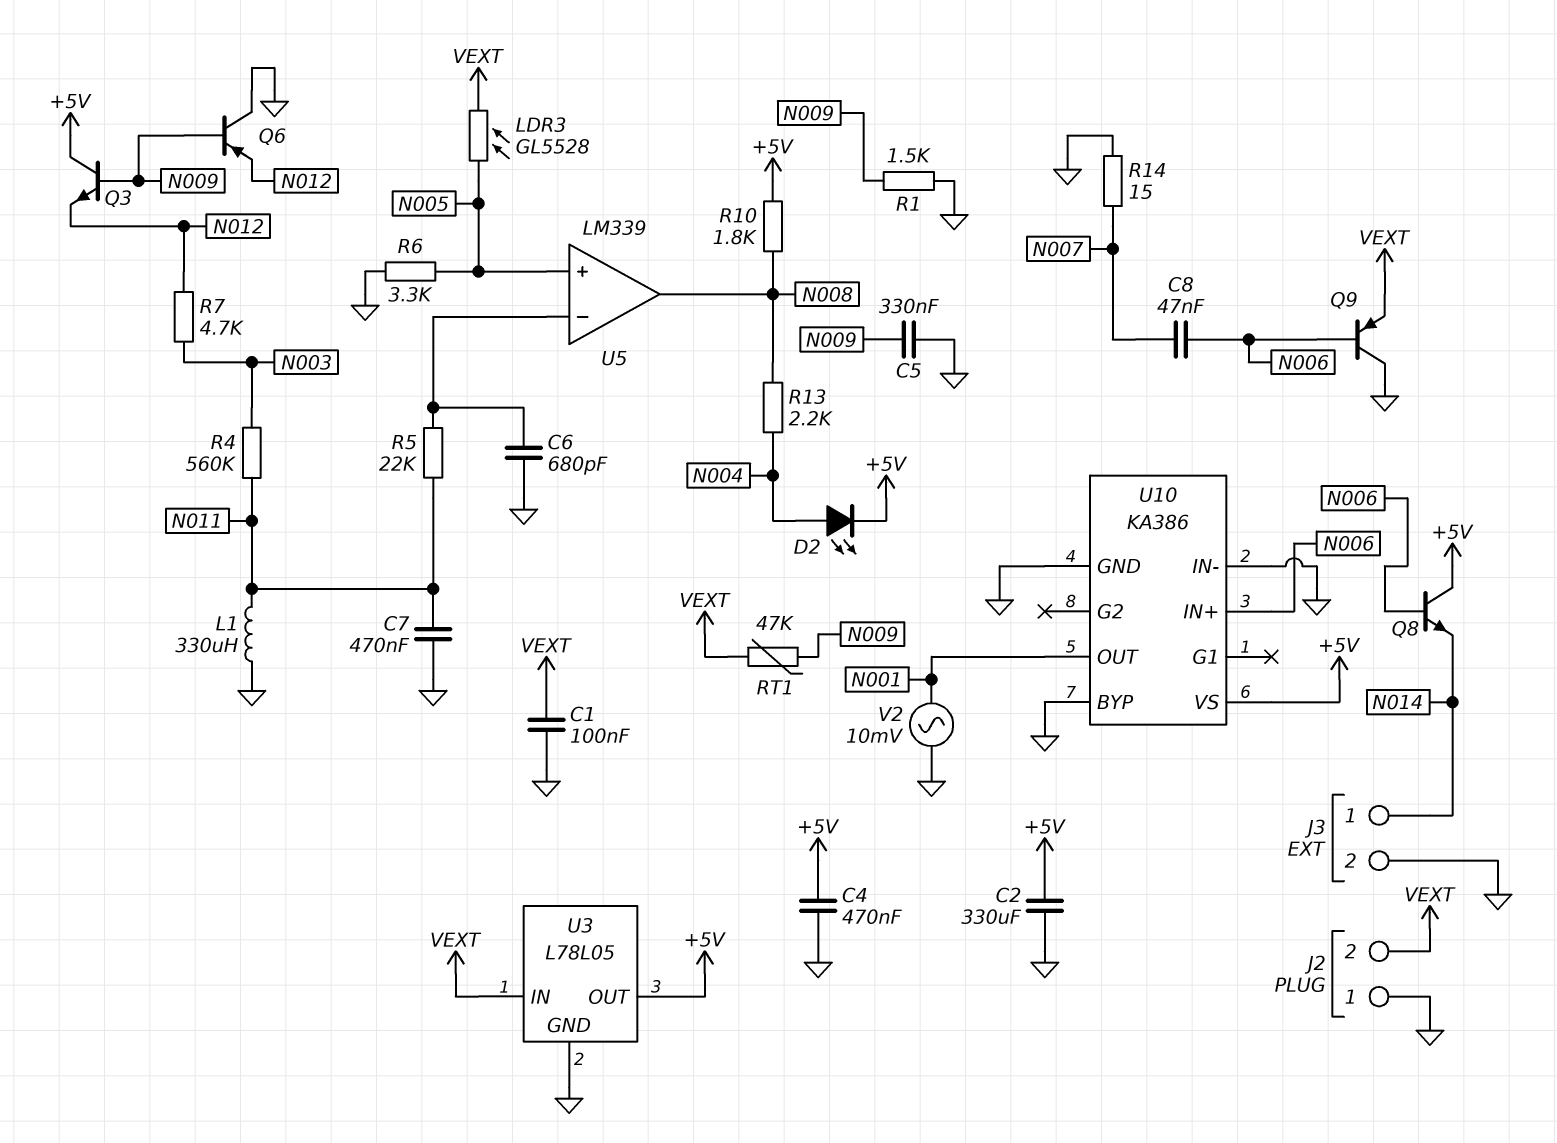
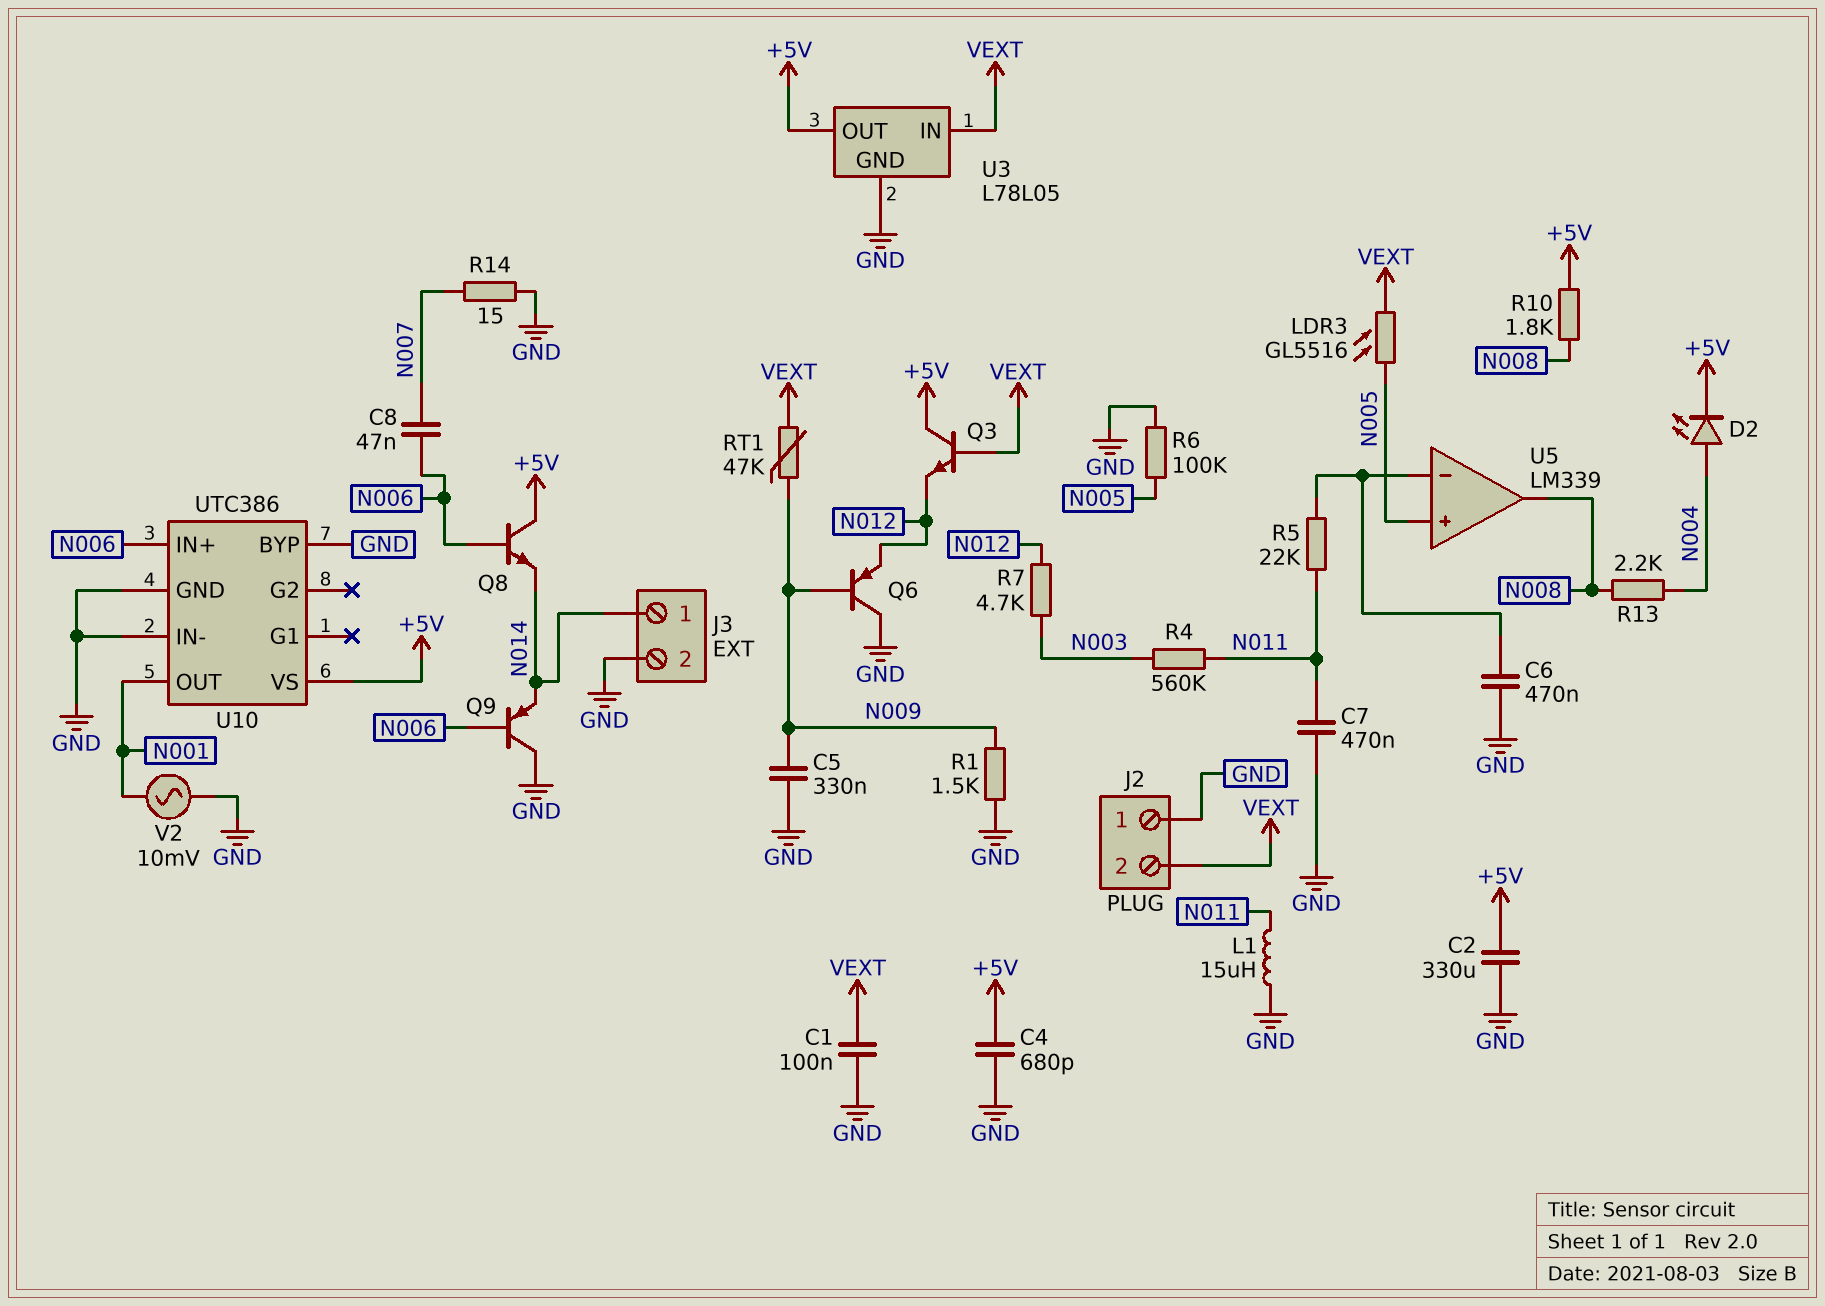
C4: 470nF (+5V, GND) -> 680pF (+5V, GND)
C6: 680pF (GND, U5/in-) -> 470nF (GND, U5/in-)
L1: 330uH (GND, N011) -> 15uH (GND, N011)
LDR3: GL5528 (N005, VEXT) -> GL5516 (N005, VEXT)
Q3: NPN (B N009, C +5V, E N012) -> NPN (B VEXT, C +5V, E N012)
Q9: PNP (B N006, C GND, E VEXT) -> PNP (B N006, C GND, E N014)
R6: 3.3k (GND, N005) -> 100k (GND, N005)
U10: KA386 -> UTC386

